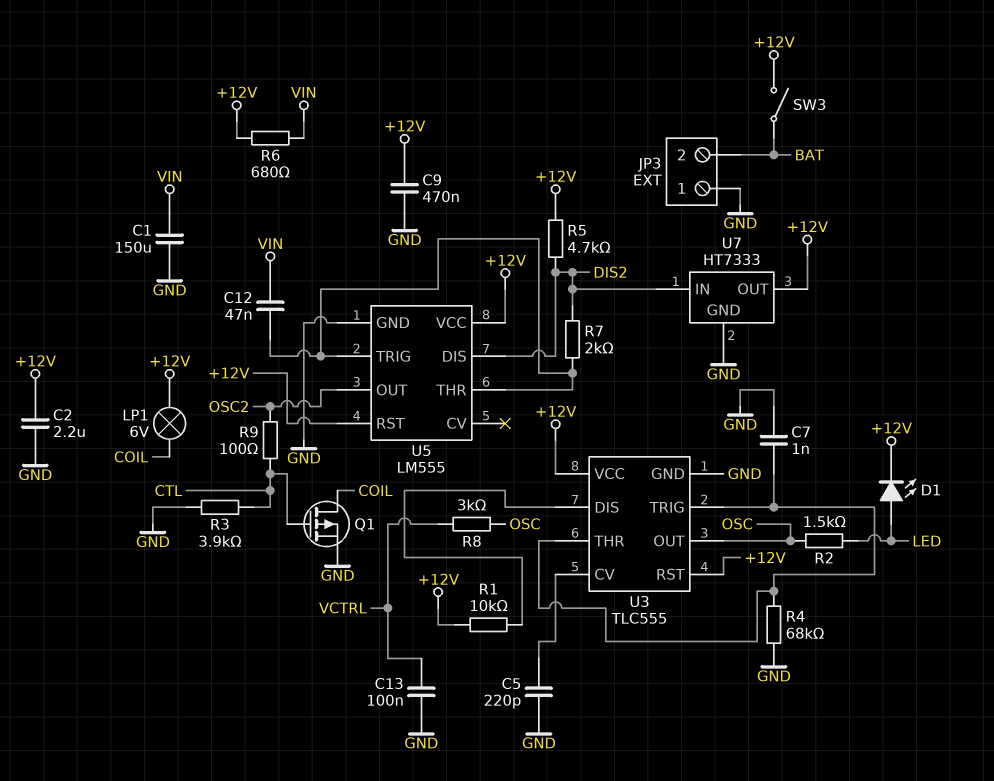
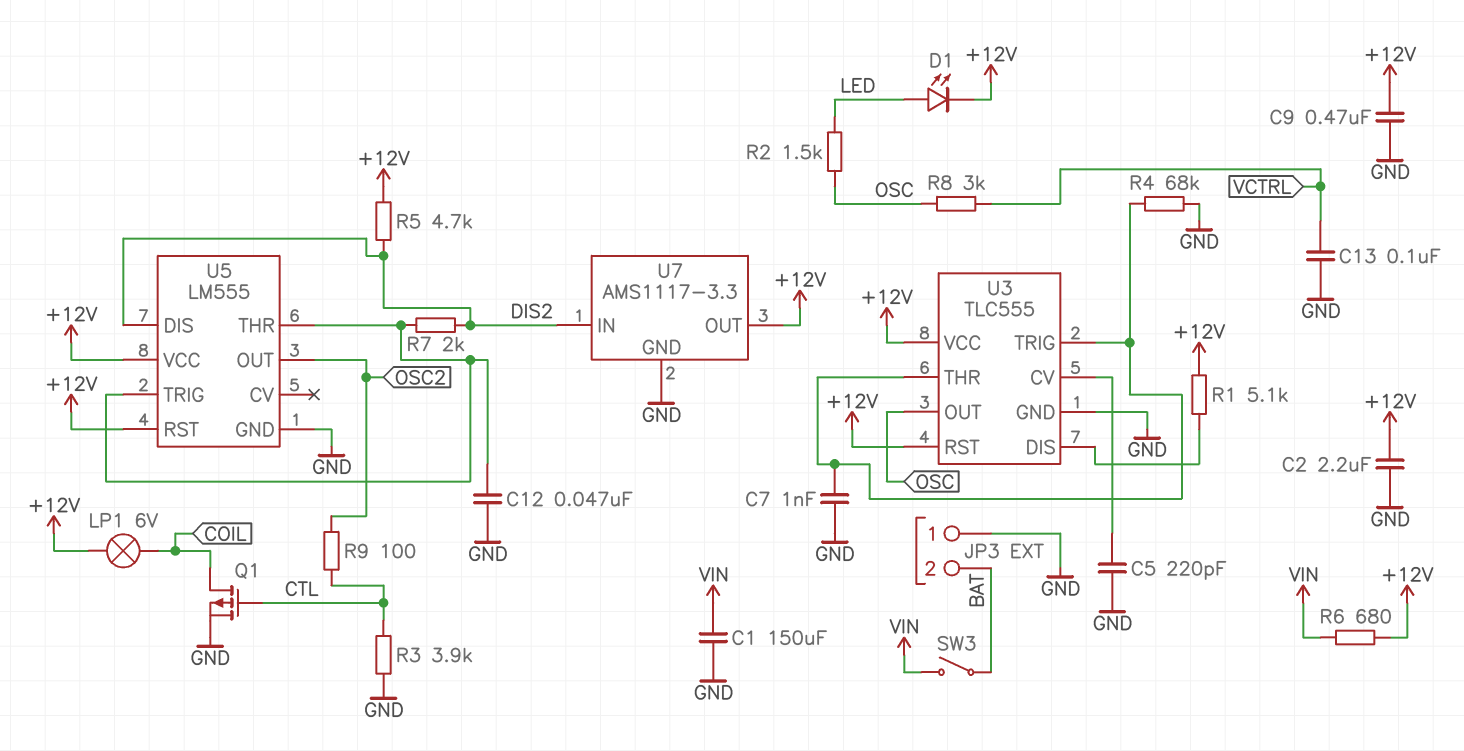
C12: 47nF (U5/THR, VIN) -> 47nF (GND, U5/THR)
R1: 10k (+12V, U3/DIS) -> 5.1k (+12V, U3/DIS)
SW3: switch (+12V, BAT) -> switch (BAT, VIN)
U7: HT7333 -> AMS1117-3.3

